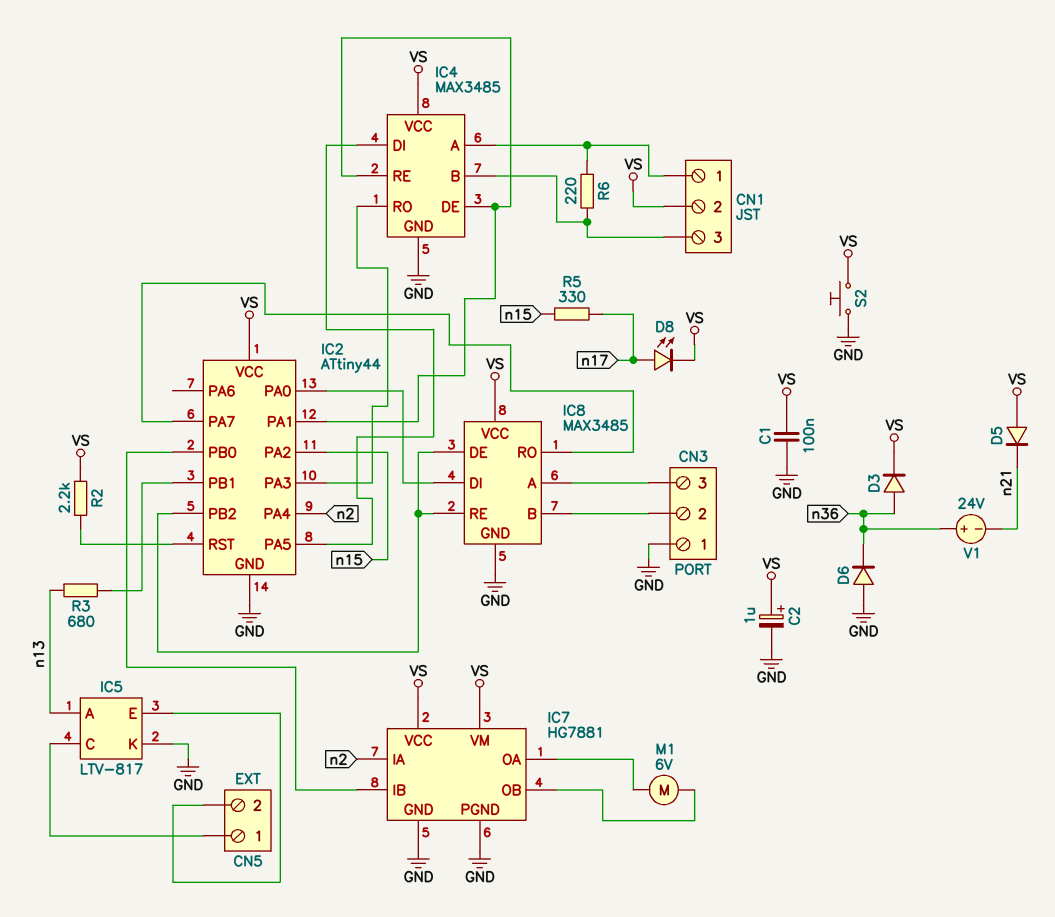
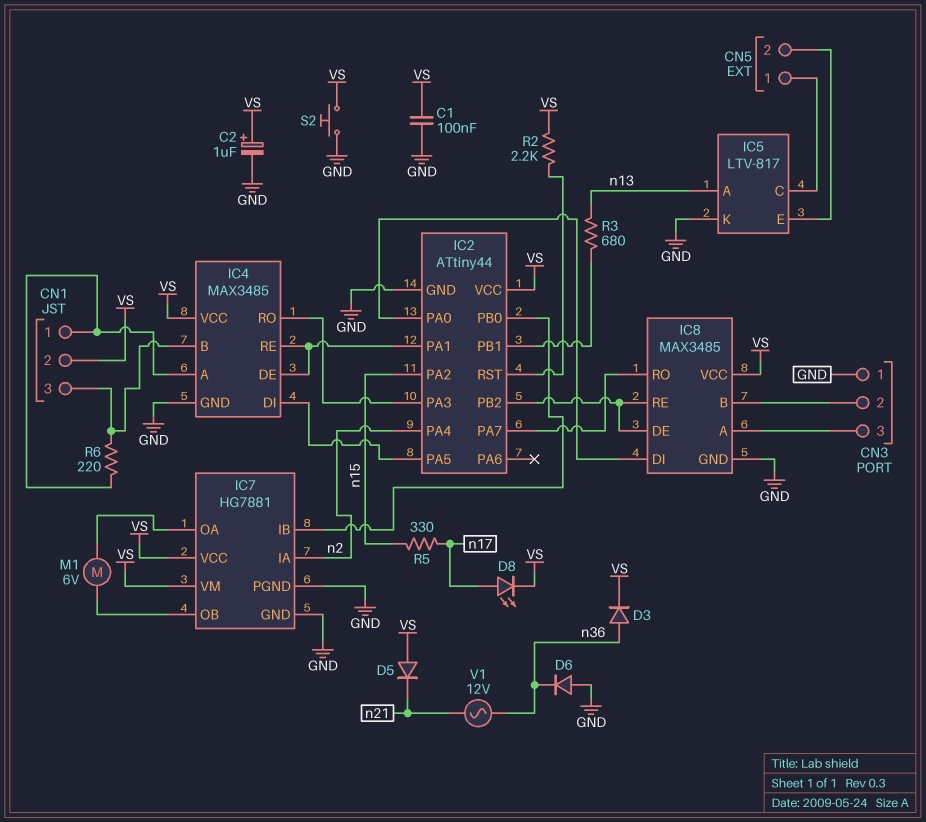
V1: 24V (plus n36, minus n21) -> AC 12V (n21, n36)

